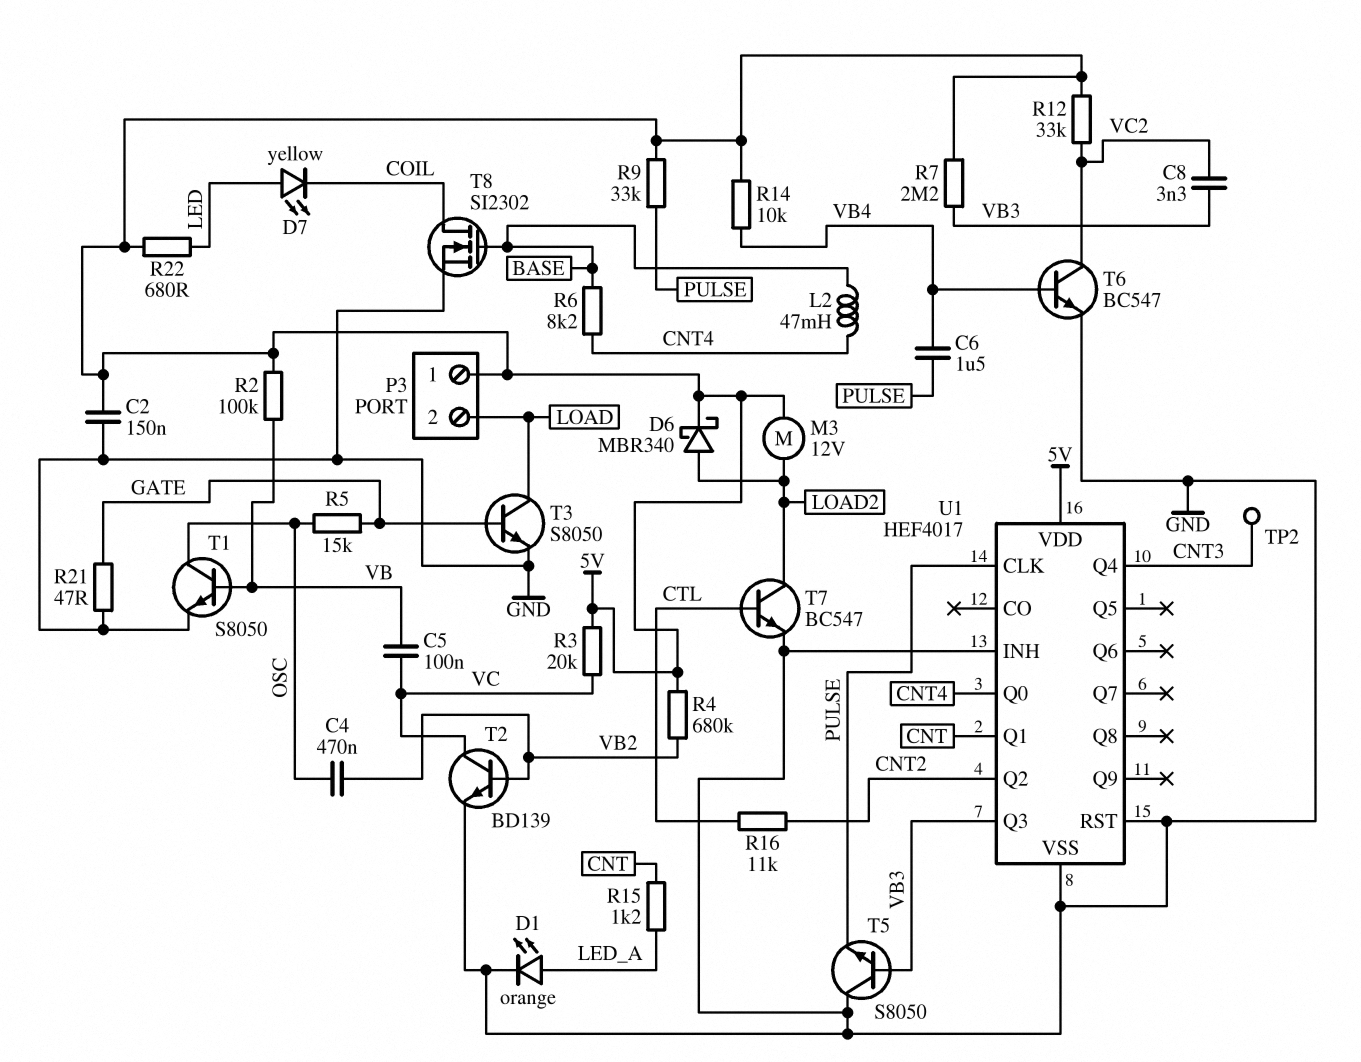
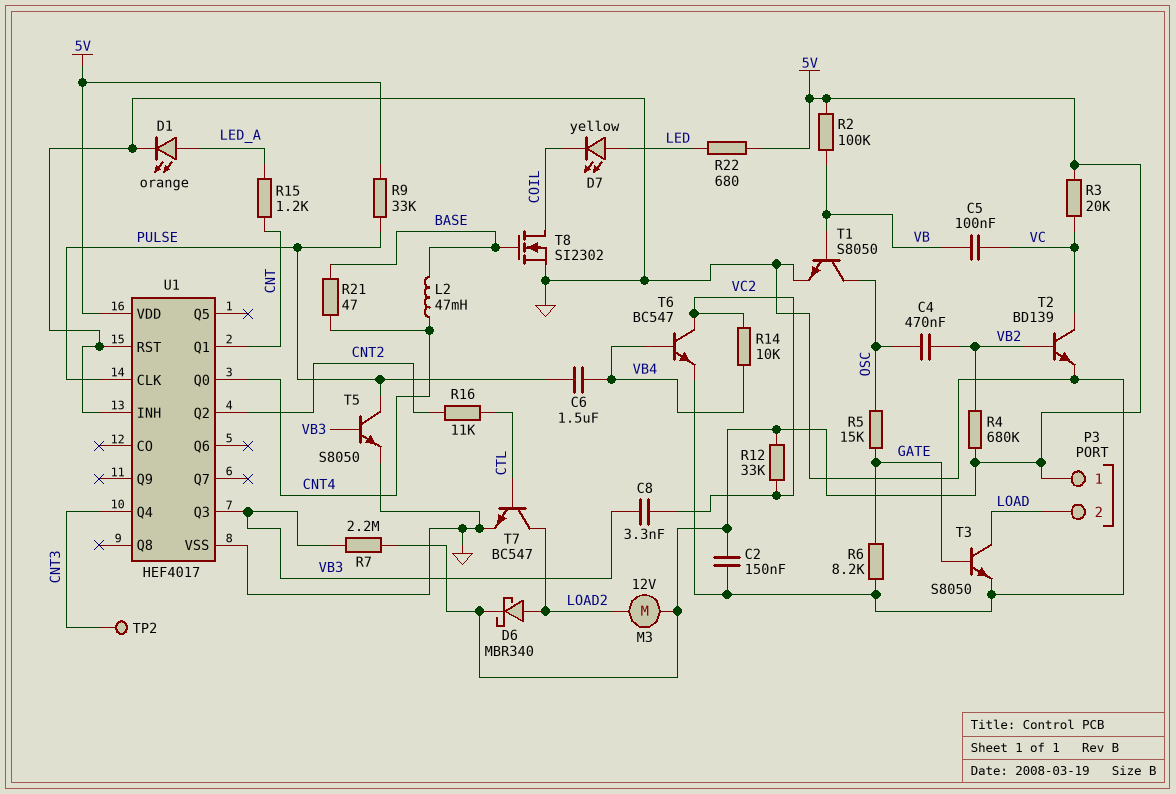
R6: 8.2k (BASE, CNT4) -> 8.2k (GATE, GND)
R14: 10k (5V, VB4) -> 10k (VB4, VC2)
R21: 47 (GATE, GND) -> 47 (BASE, CNT4)
T5: NPN S8050 (B VB3, C GND, E PULSE) -> NPN S8050 (B VB3, C PULSE, E GND)

